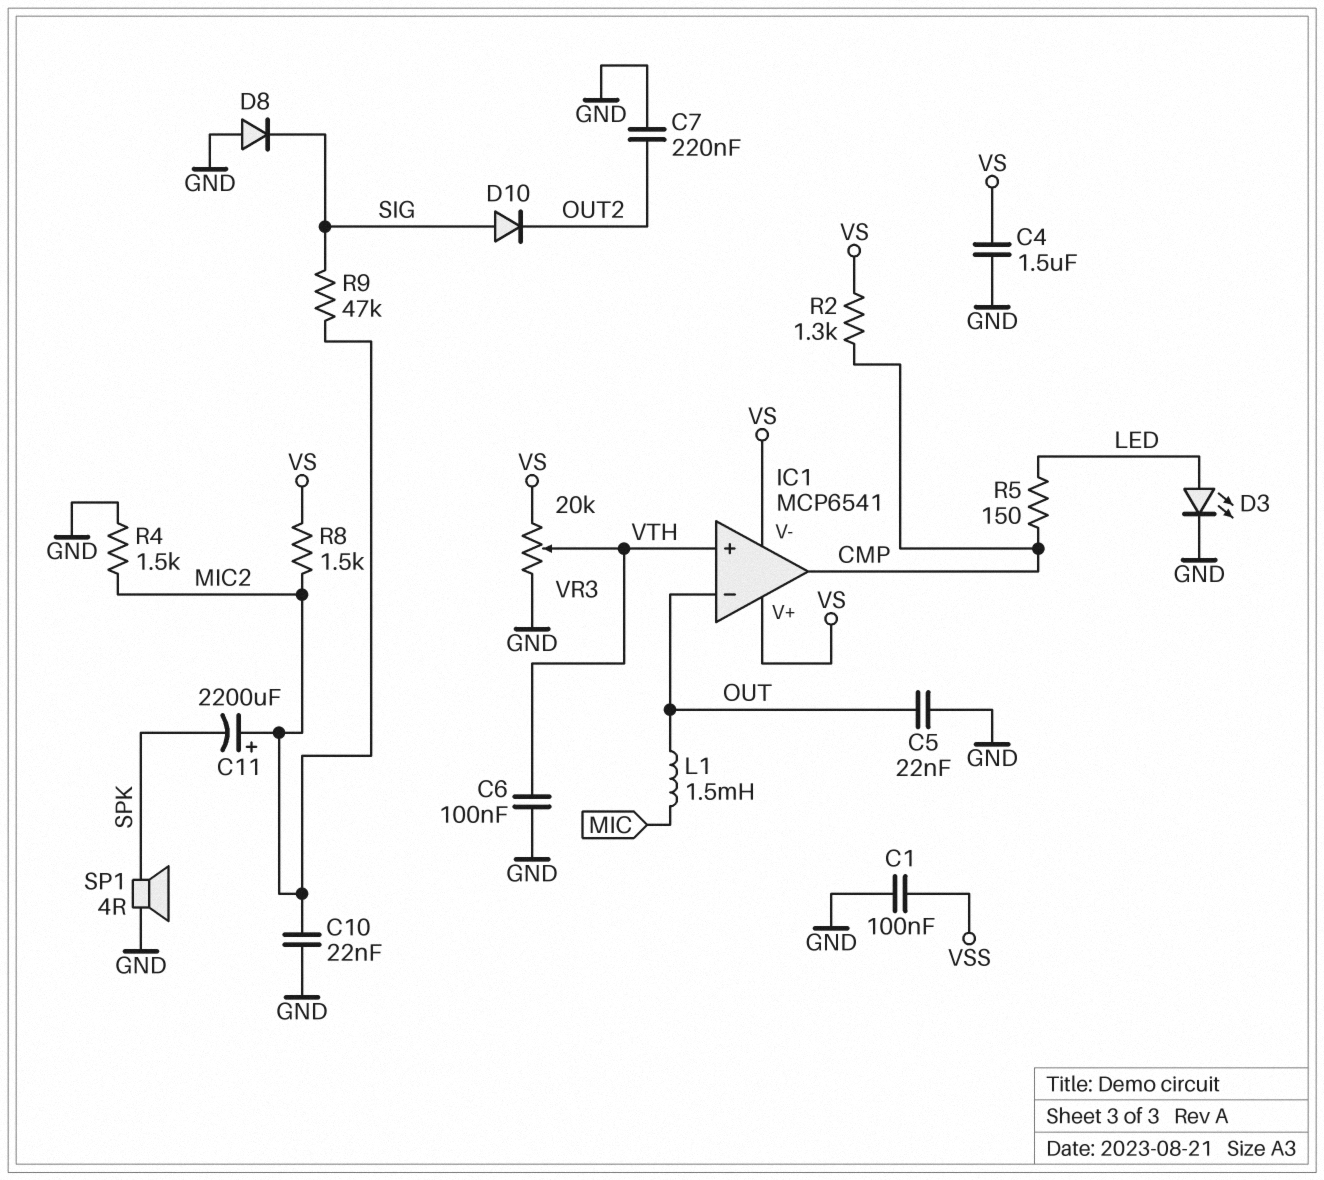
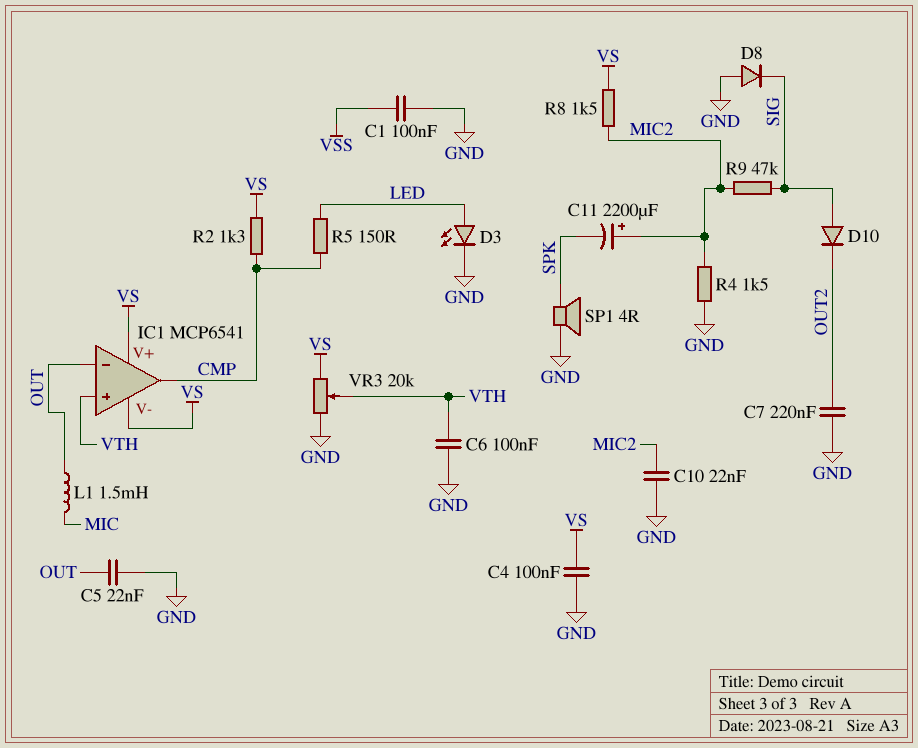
C4: 1.5uF (GND, VS) -> 100nF (GND, VS)

